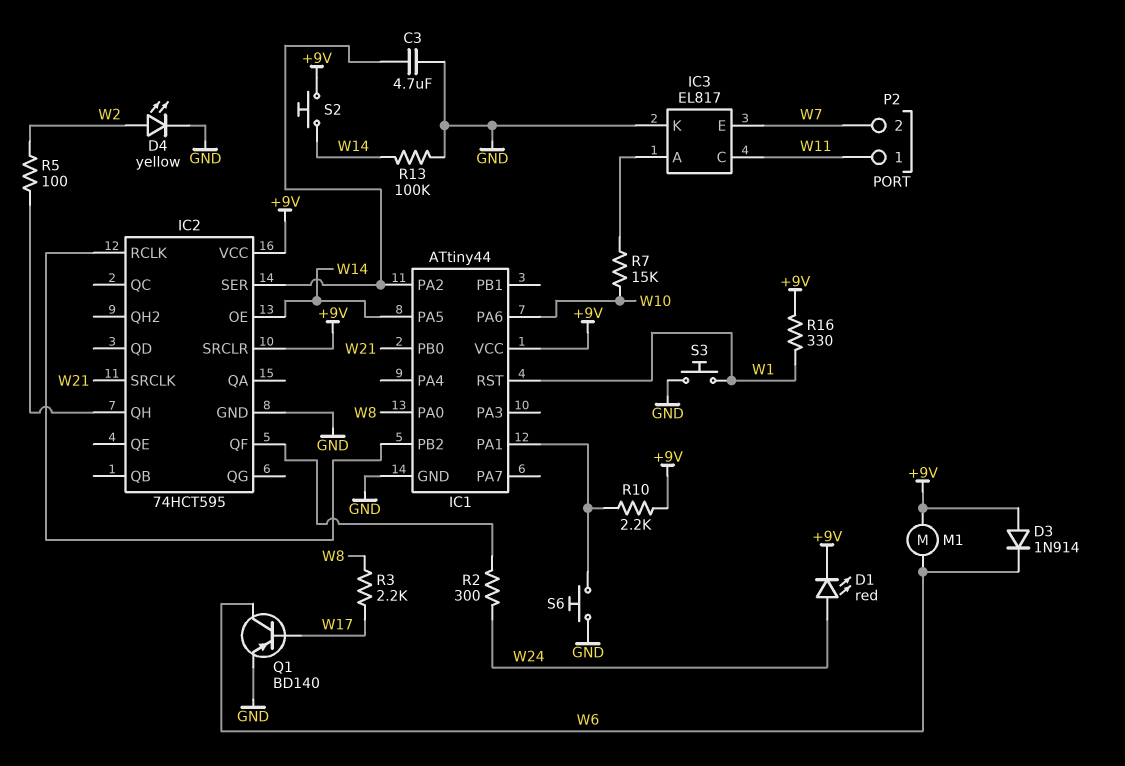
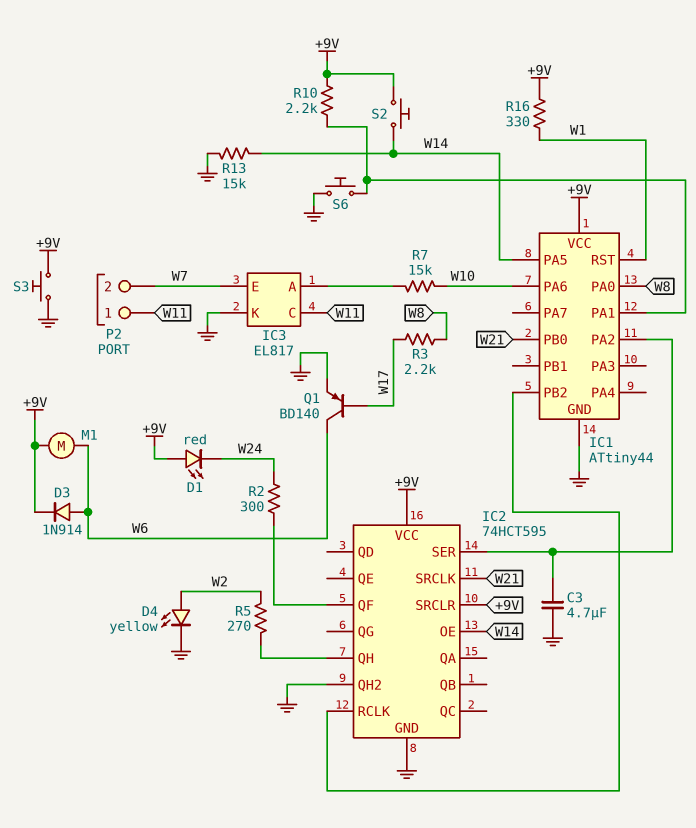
D1: LED red (A W24, K +9V) -> LED red (A +9V, K W24)
D3: diode 1N914 (A +9V, K W6) -> diode 1N914 (A W6, K +9V)
IC2 pin QH2: none -> GND
R5: 100 (IC2/QH, W2) -> 270 (IC2/QH, W2)
R13: 100k (GND, W14) -> 15k (GND, W14)
S3: button (GND, W1) -> button (+9V, GND)

